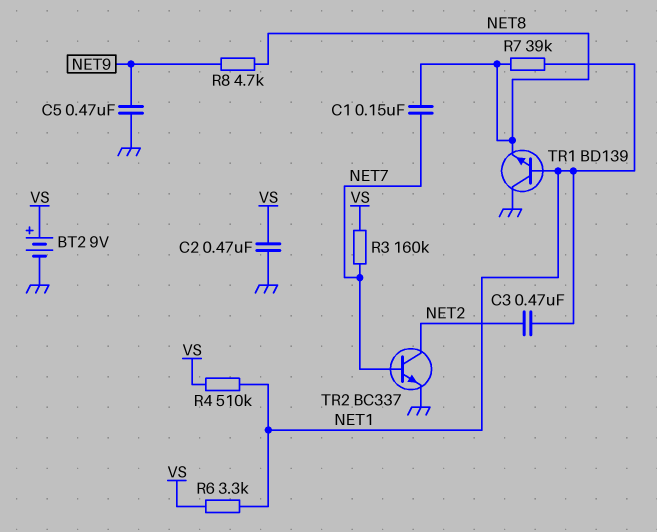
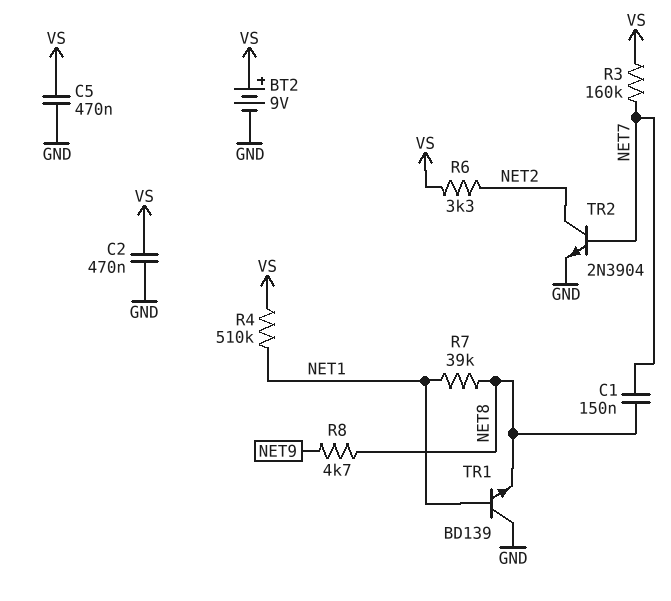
C3: 470nF (NET1, NET2) -> none
C5: 470nF (GND, NET9) -> 470nF (GND, VS)
R6: 3.3k (NET1, VS) -> 3.3k (NET2, VS)
TR2: NPN BC337 (B NET7, C NET2, E GND) -> NPN 2N3904 (B NET7, C NET2, E GND)

